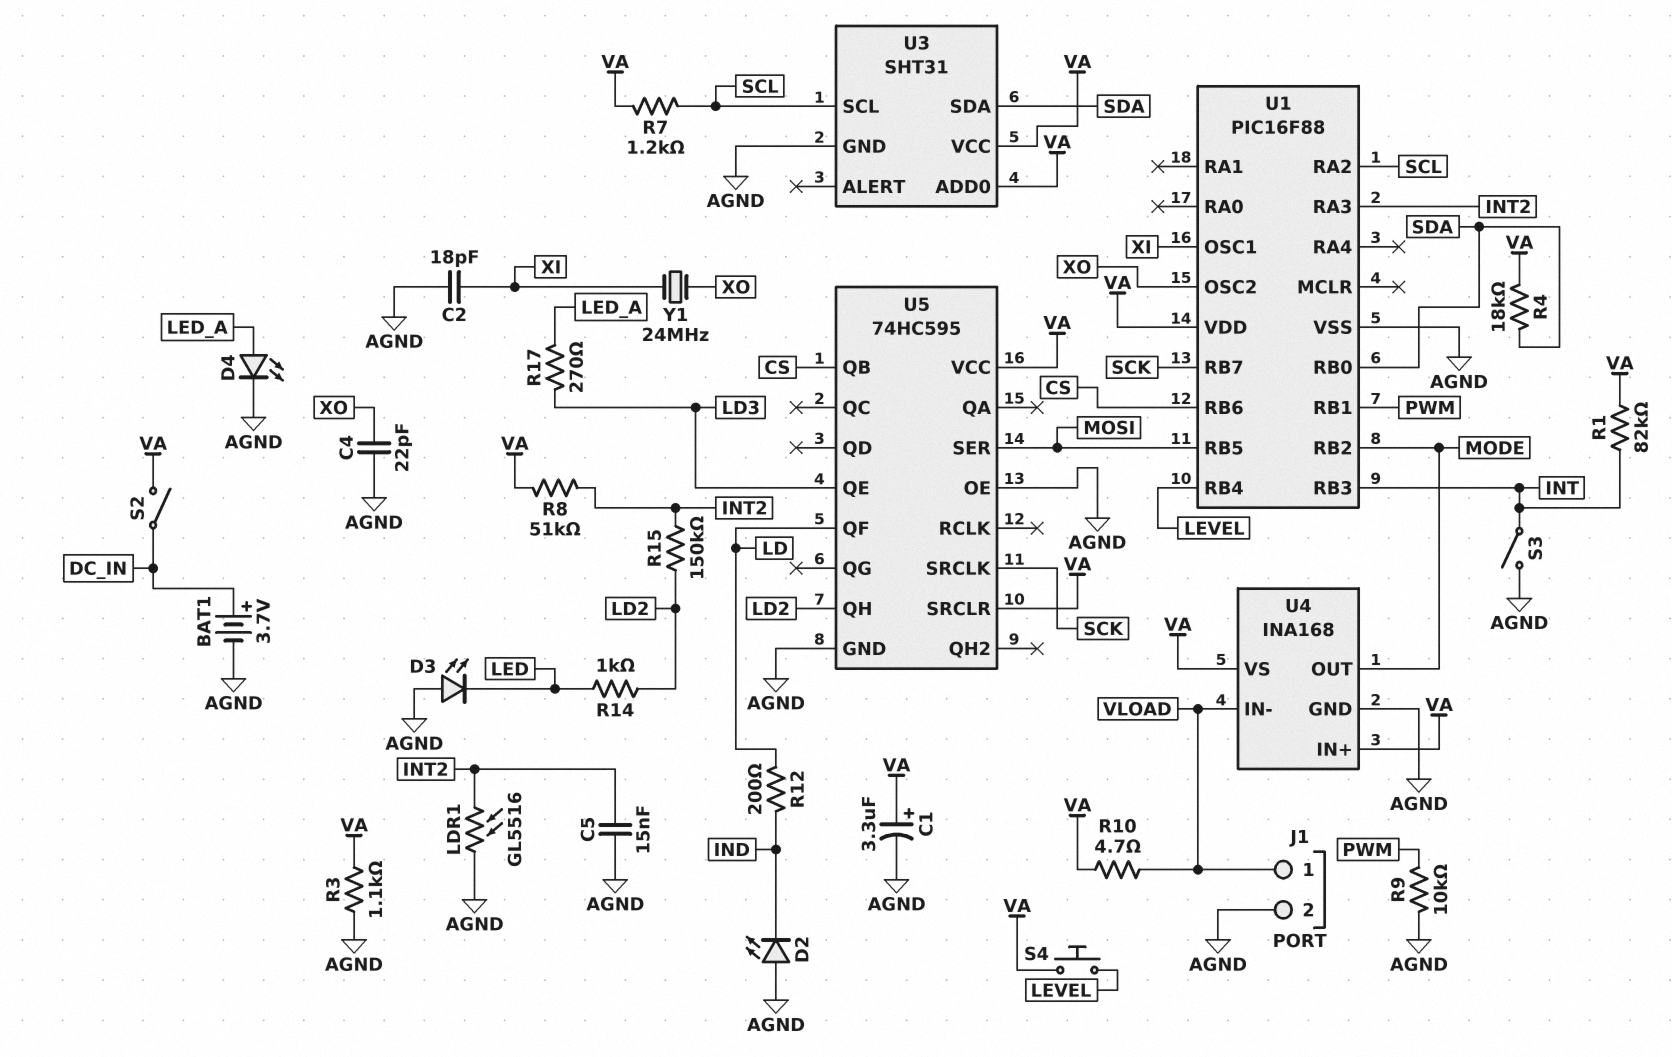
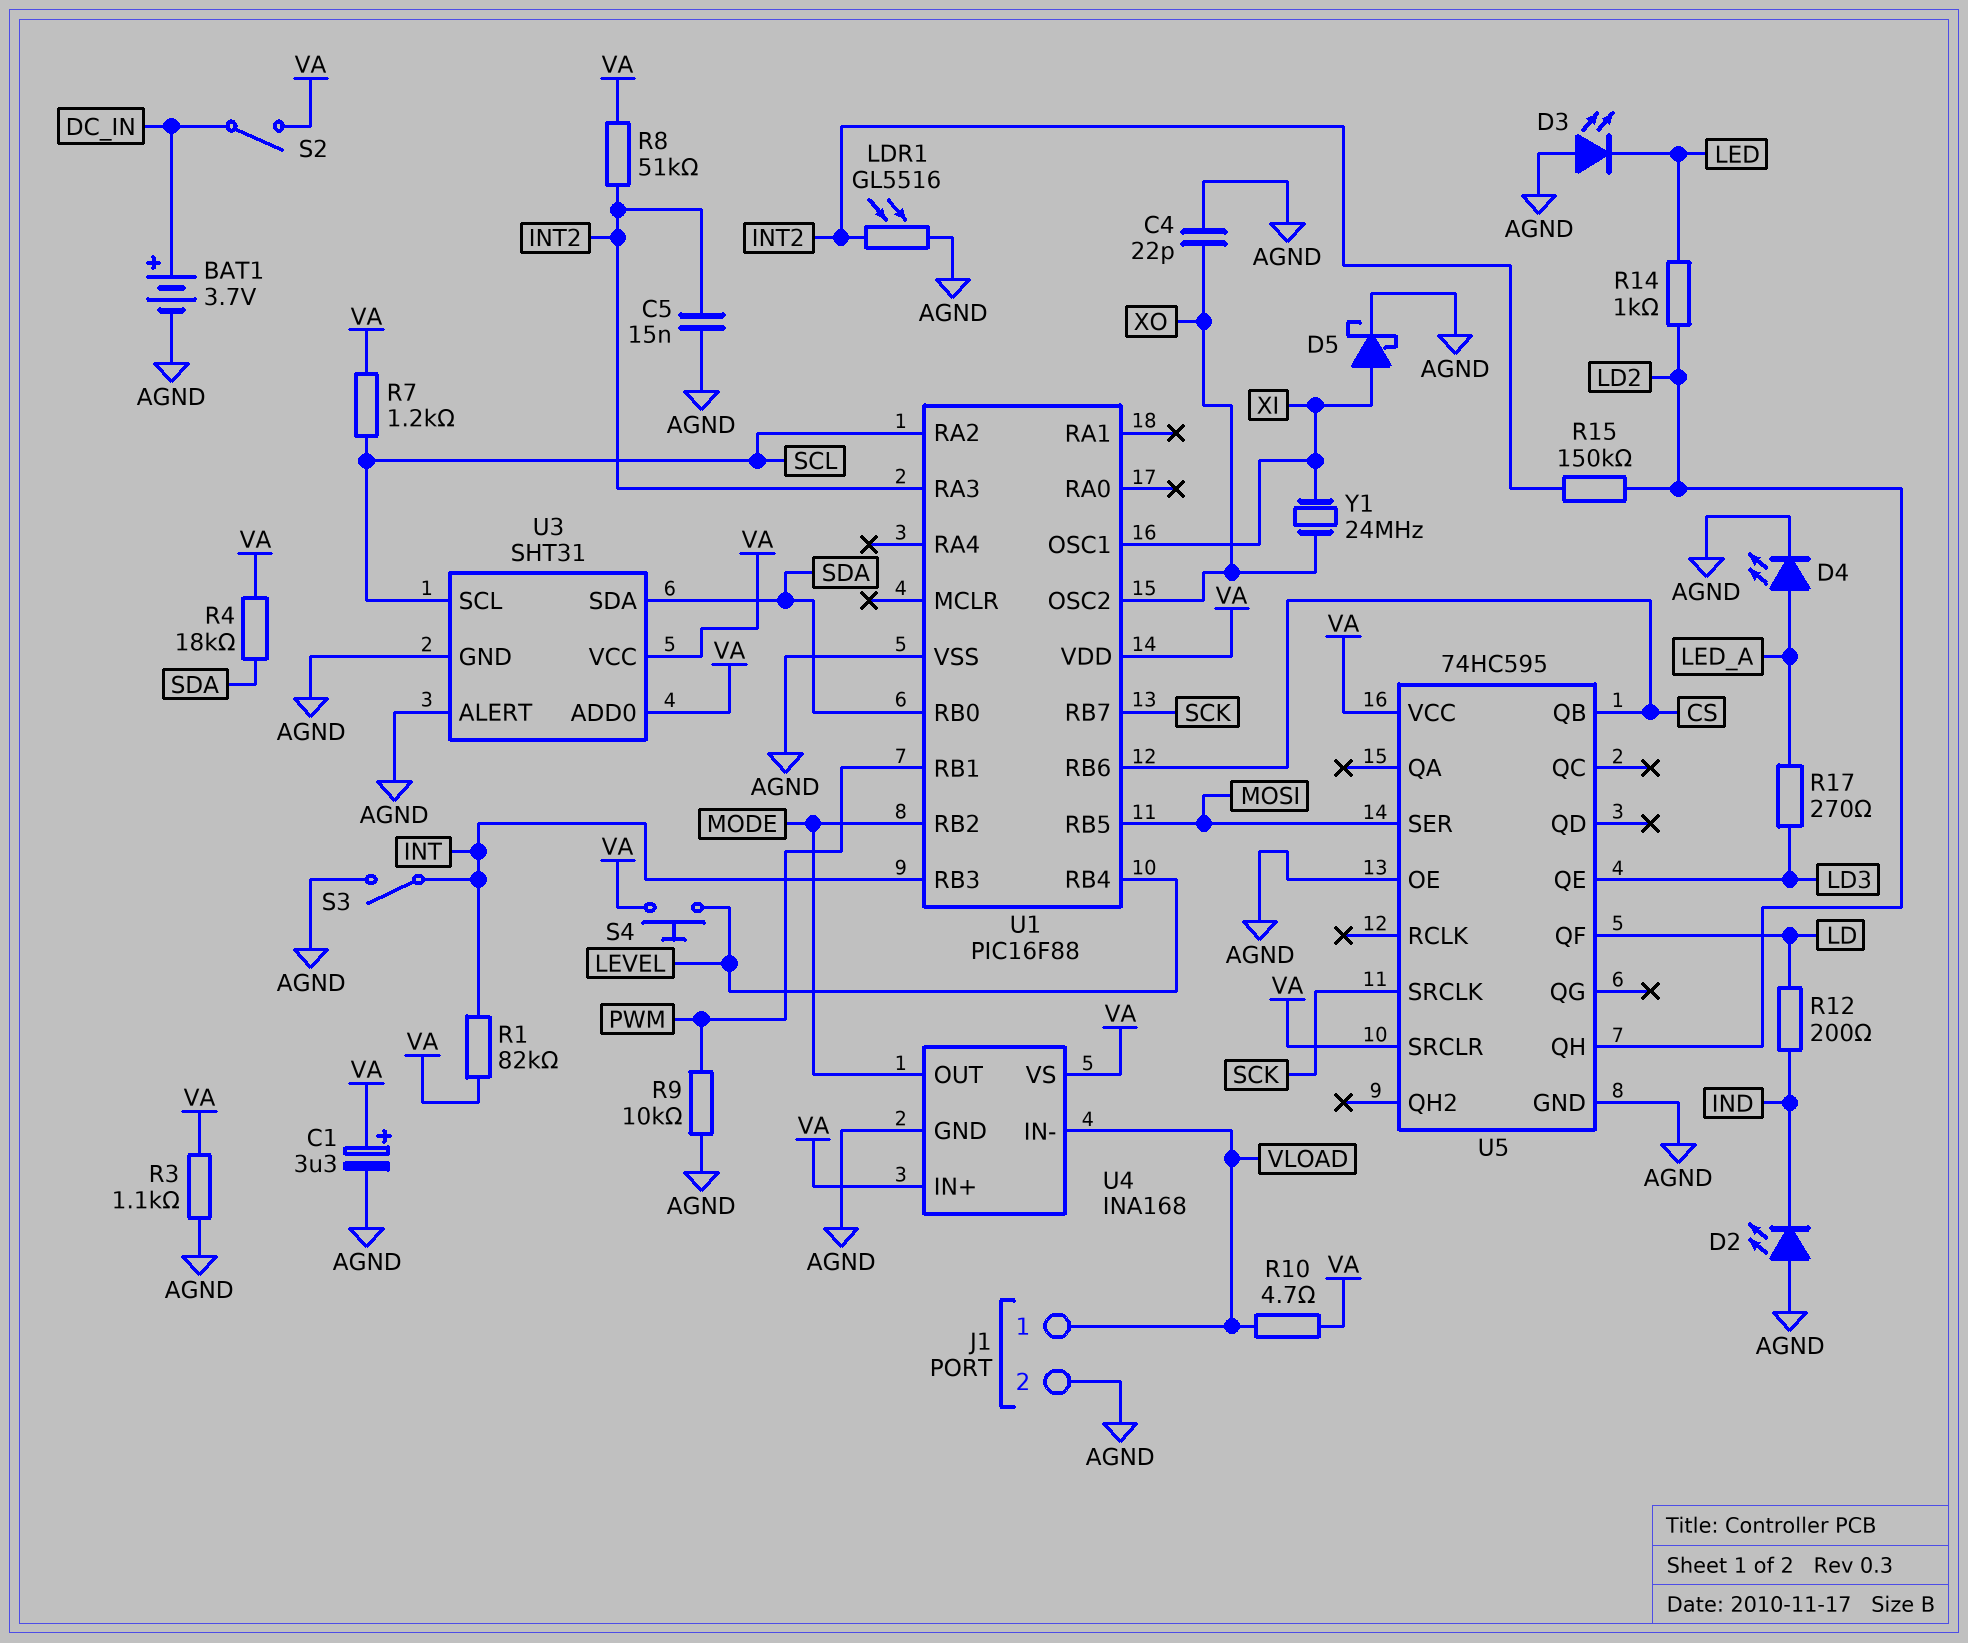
C2: 18pF (AGND, XI) -> none
D5: none -> schottky (A XI, K AGND)
U3 pin ALERT: none -> AGND

